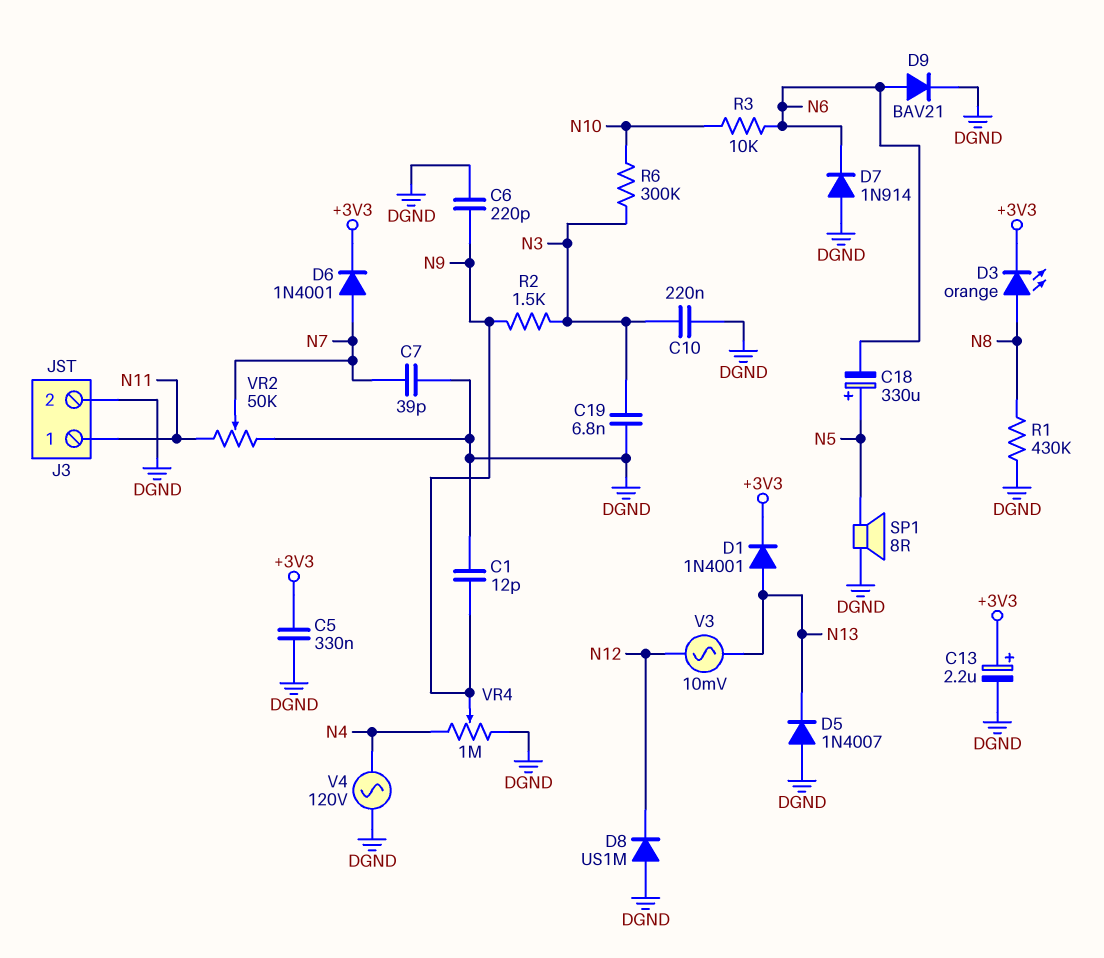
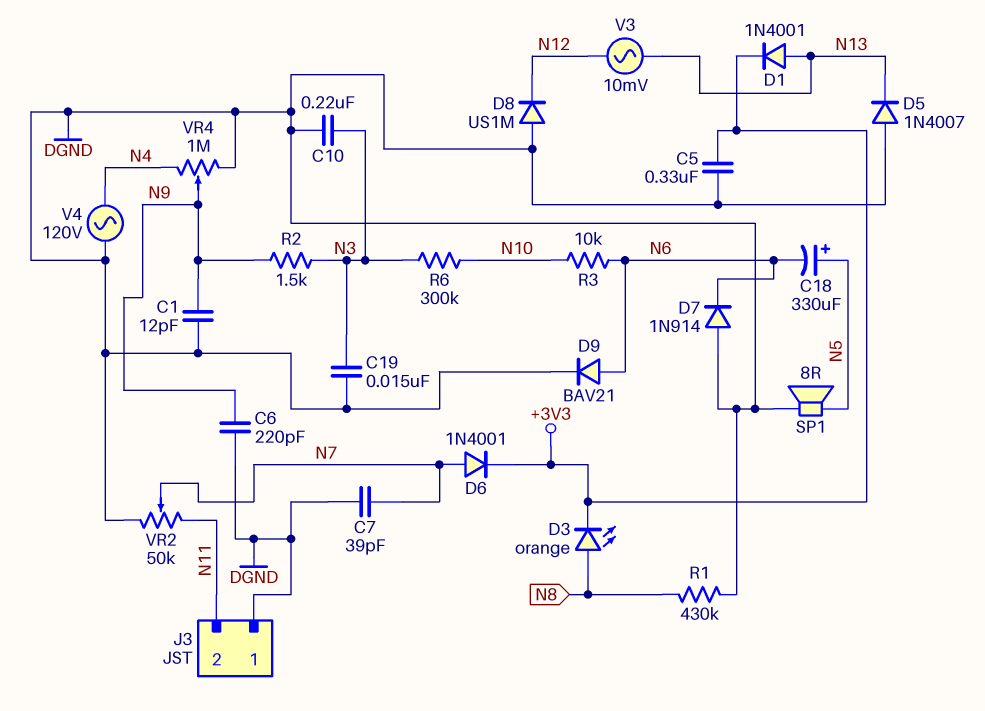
C13: 2.2uF (plus +3V3, minus DGND) -> none
C19: 6.8nF (DGND, N3) -> 15nF (DGND, N3)
J3 pin 1: N11 -> DGND
J3 pin 2: DGND -> N11

